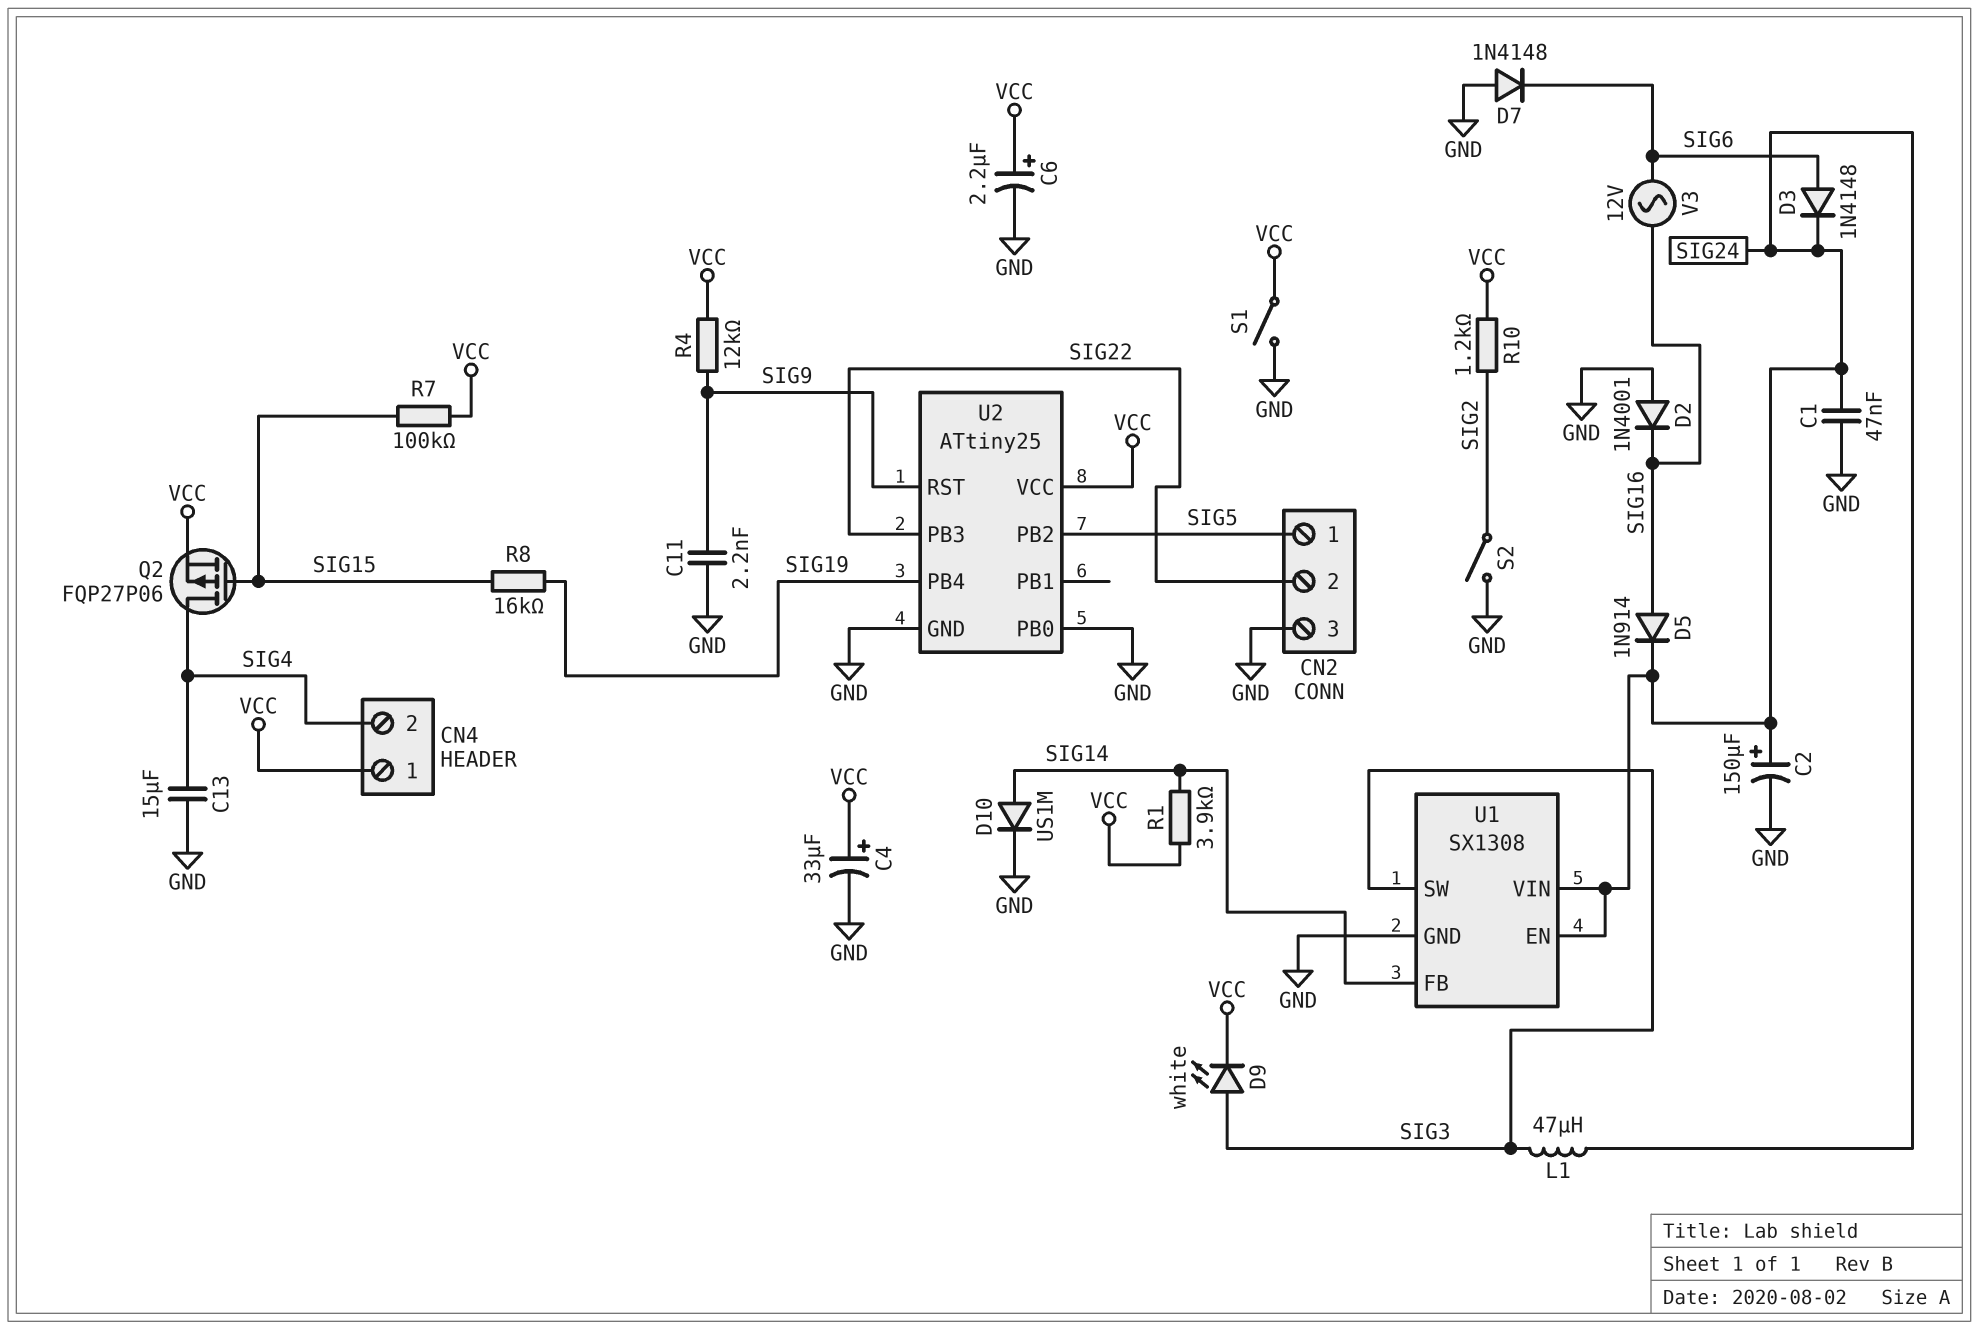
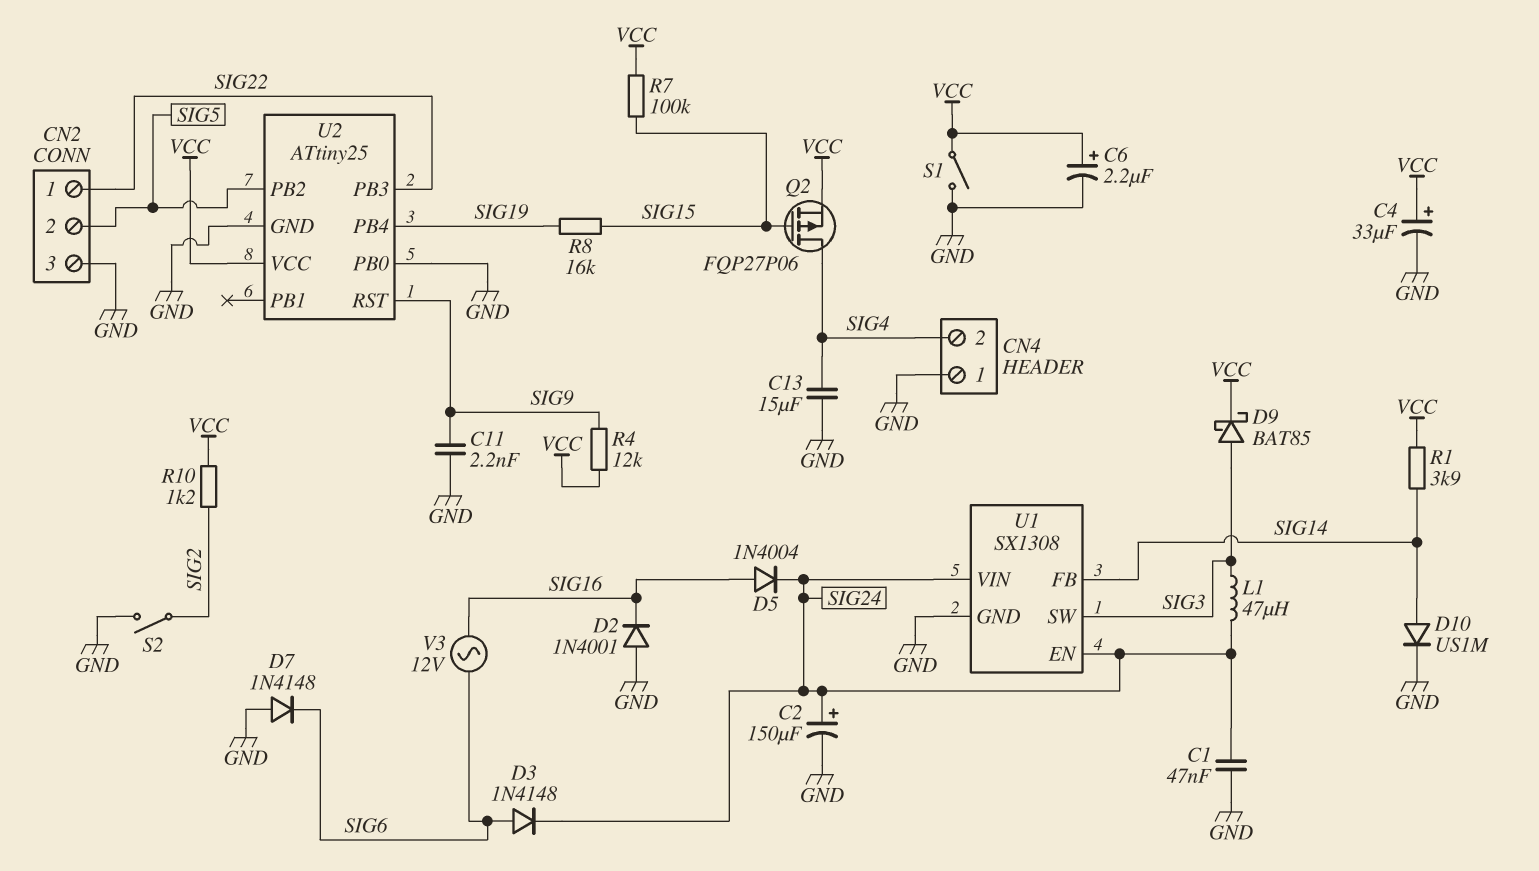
CN2 pin 1: SIG5 -> SIG22
CN2 pin 2: SIG22 -> SIG5
CN4 pin 1: VCC -> GND
D5: diode 1N914 (A SIG16, K SIG24) -> diode 1N4004 (A SIG16, K SIG24)
D9: LED white (A SIG3, K VCC) -> schottky BAT85 (A SIG3, K VCC)

